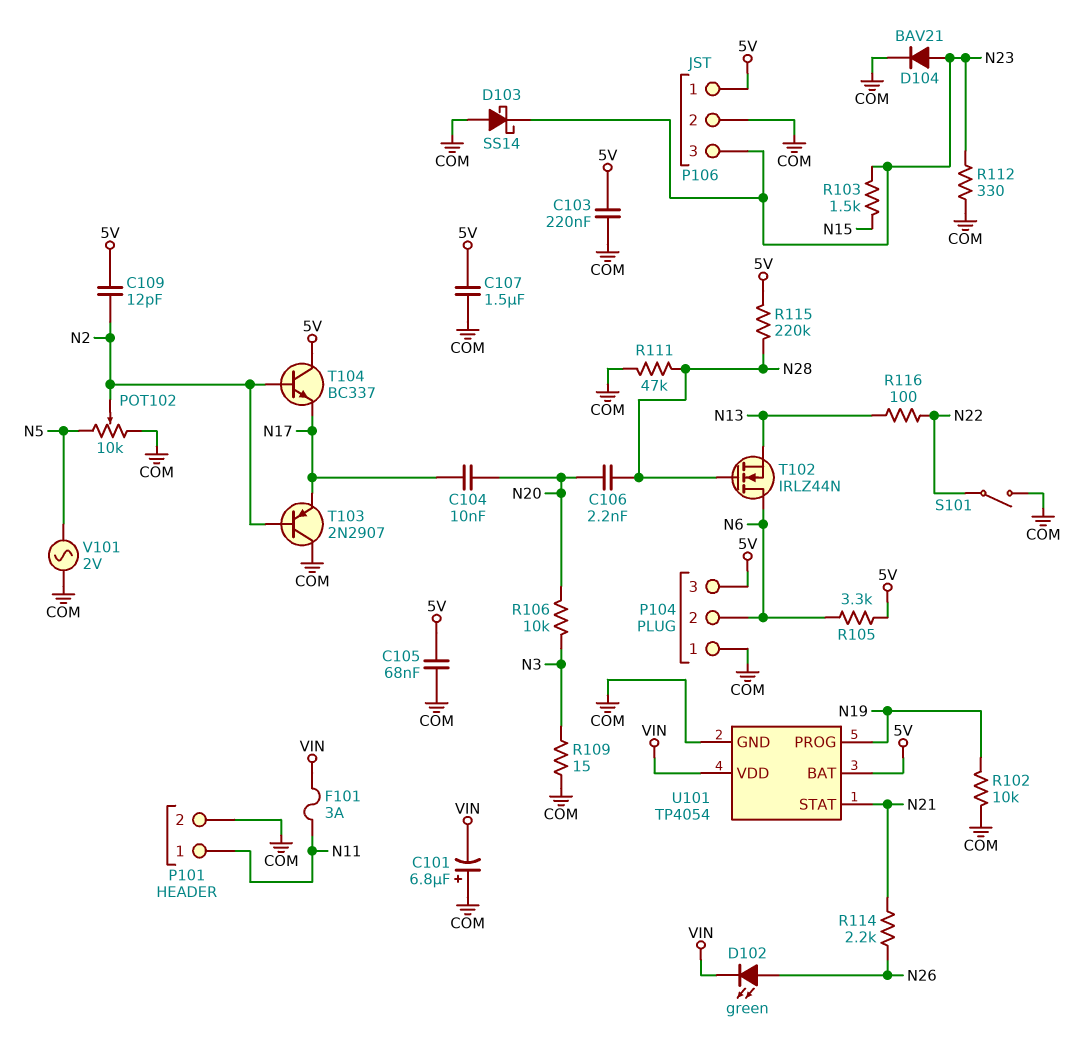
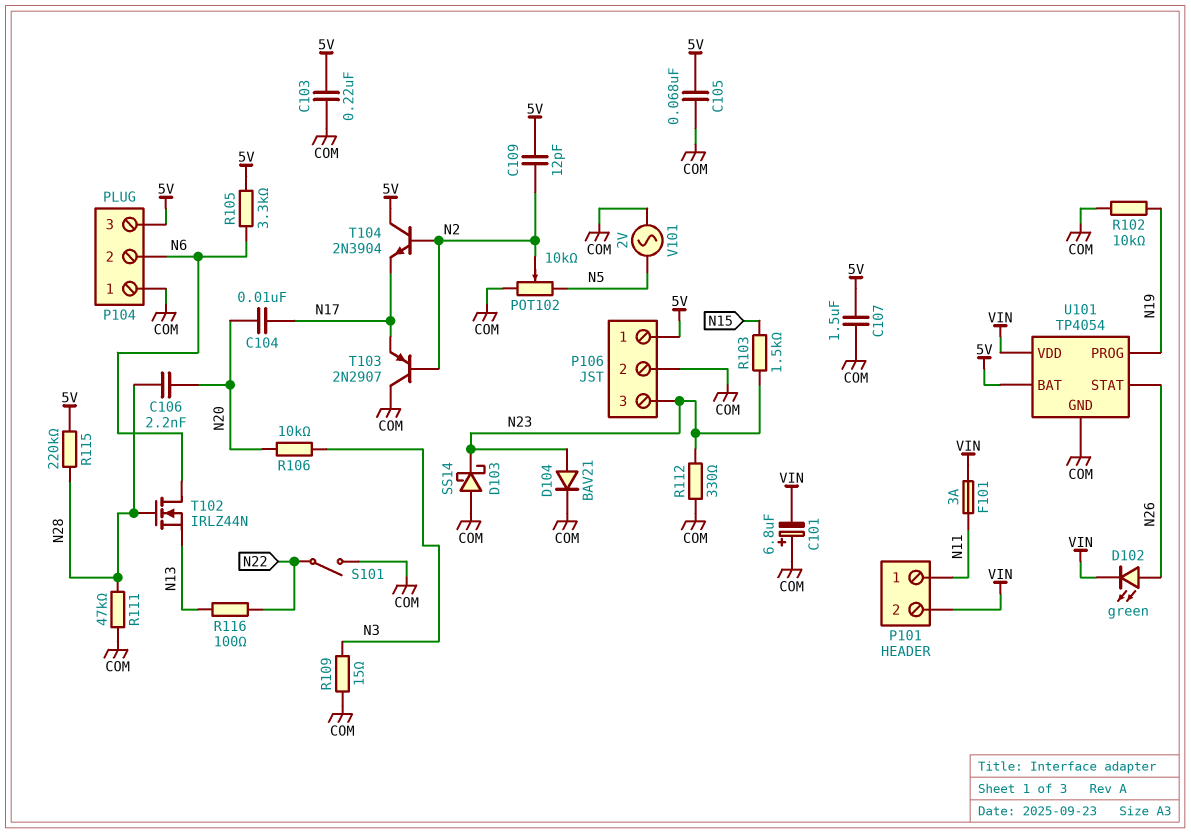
P101 pin 2: COM -> VIN
R114: 2.2k (N21, N26) -> none
T104: NPN BC337 (B N2, C 5V, E N17) -> NPN 2N3904 (B N2, C 5V, E N17)
U101 pin STAT: N21 -> N26

